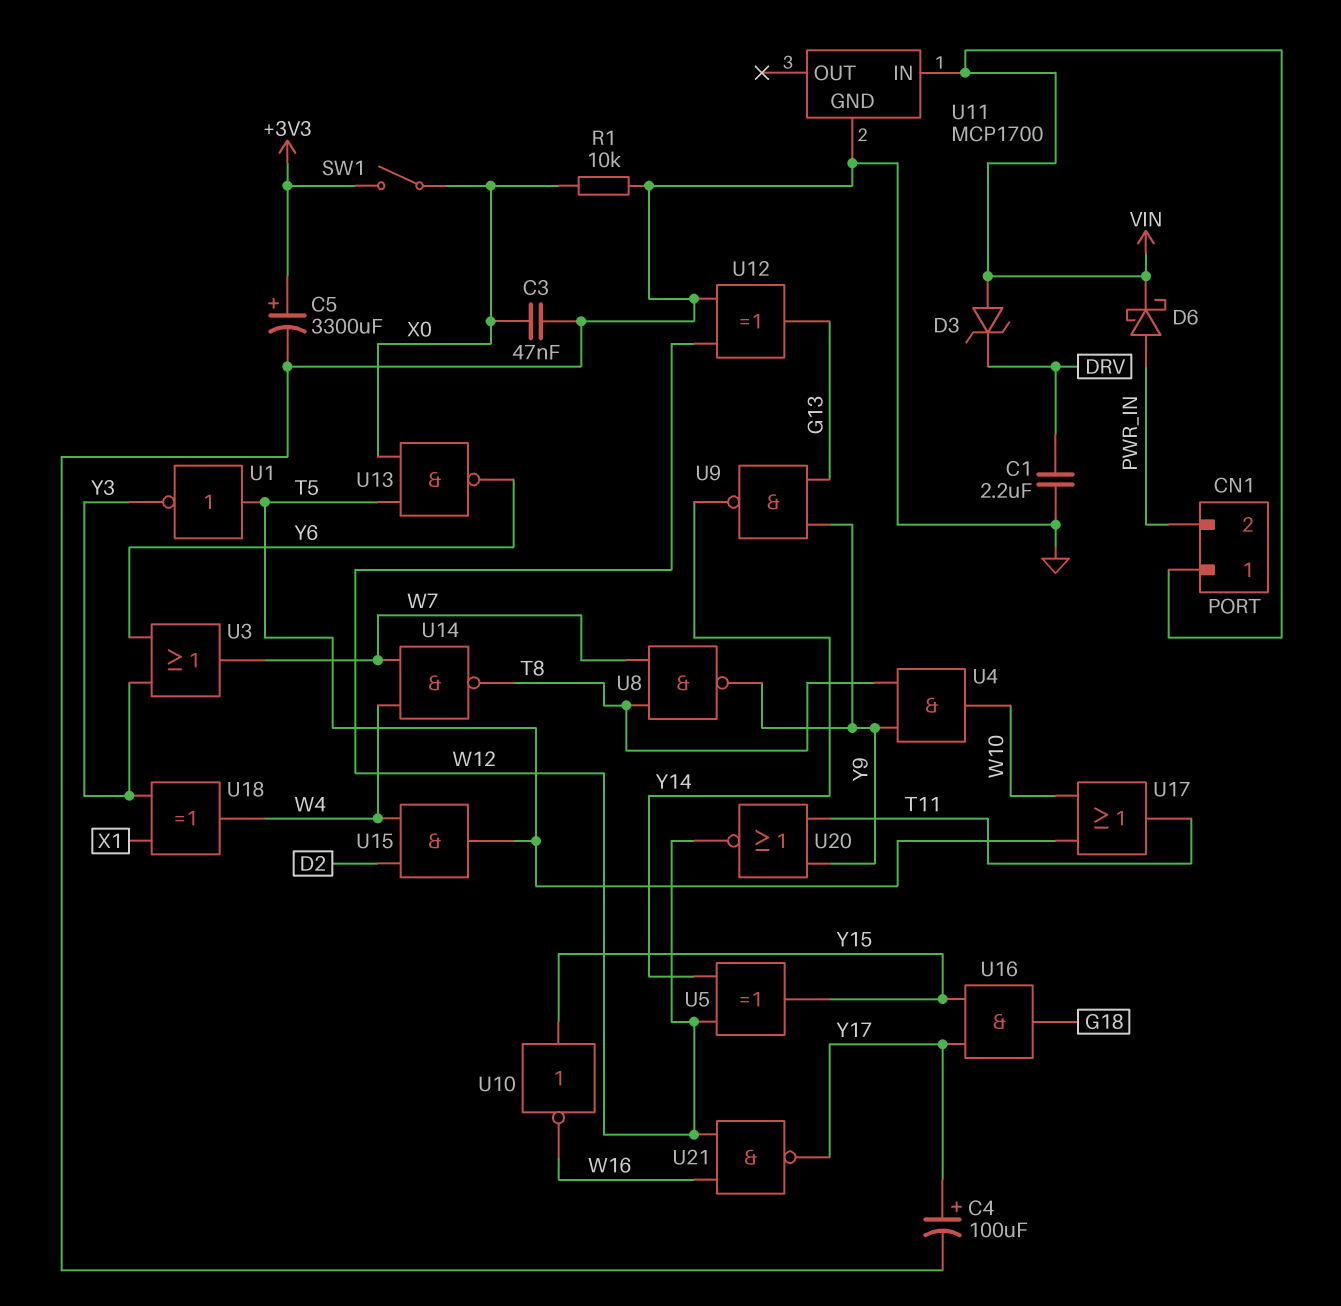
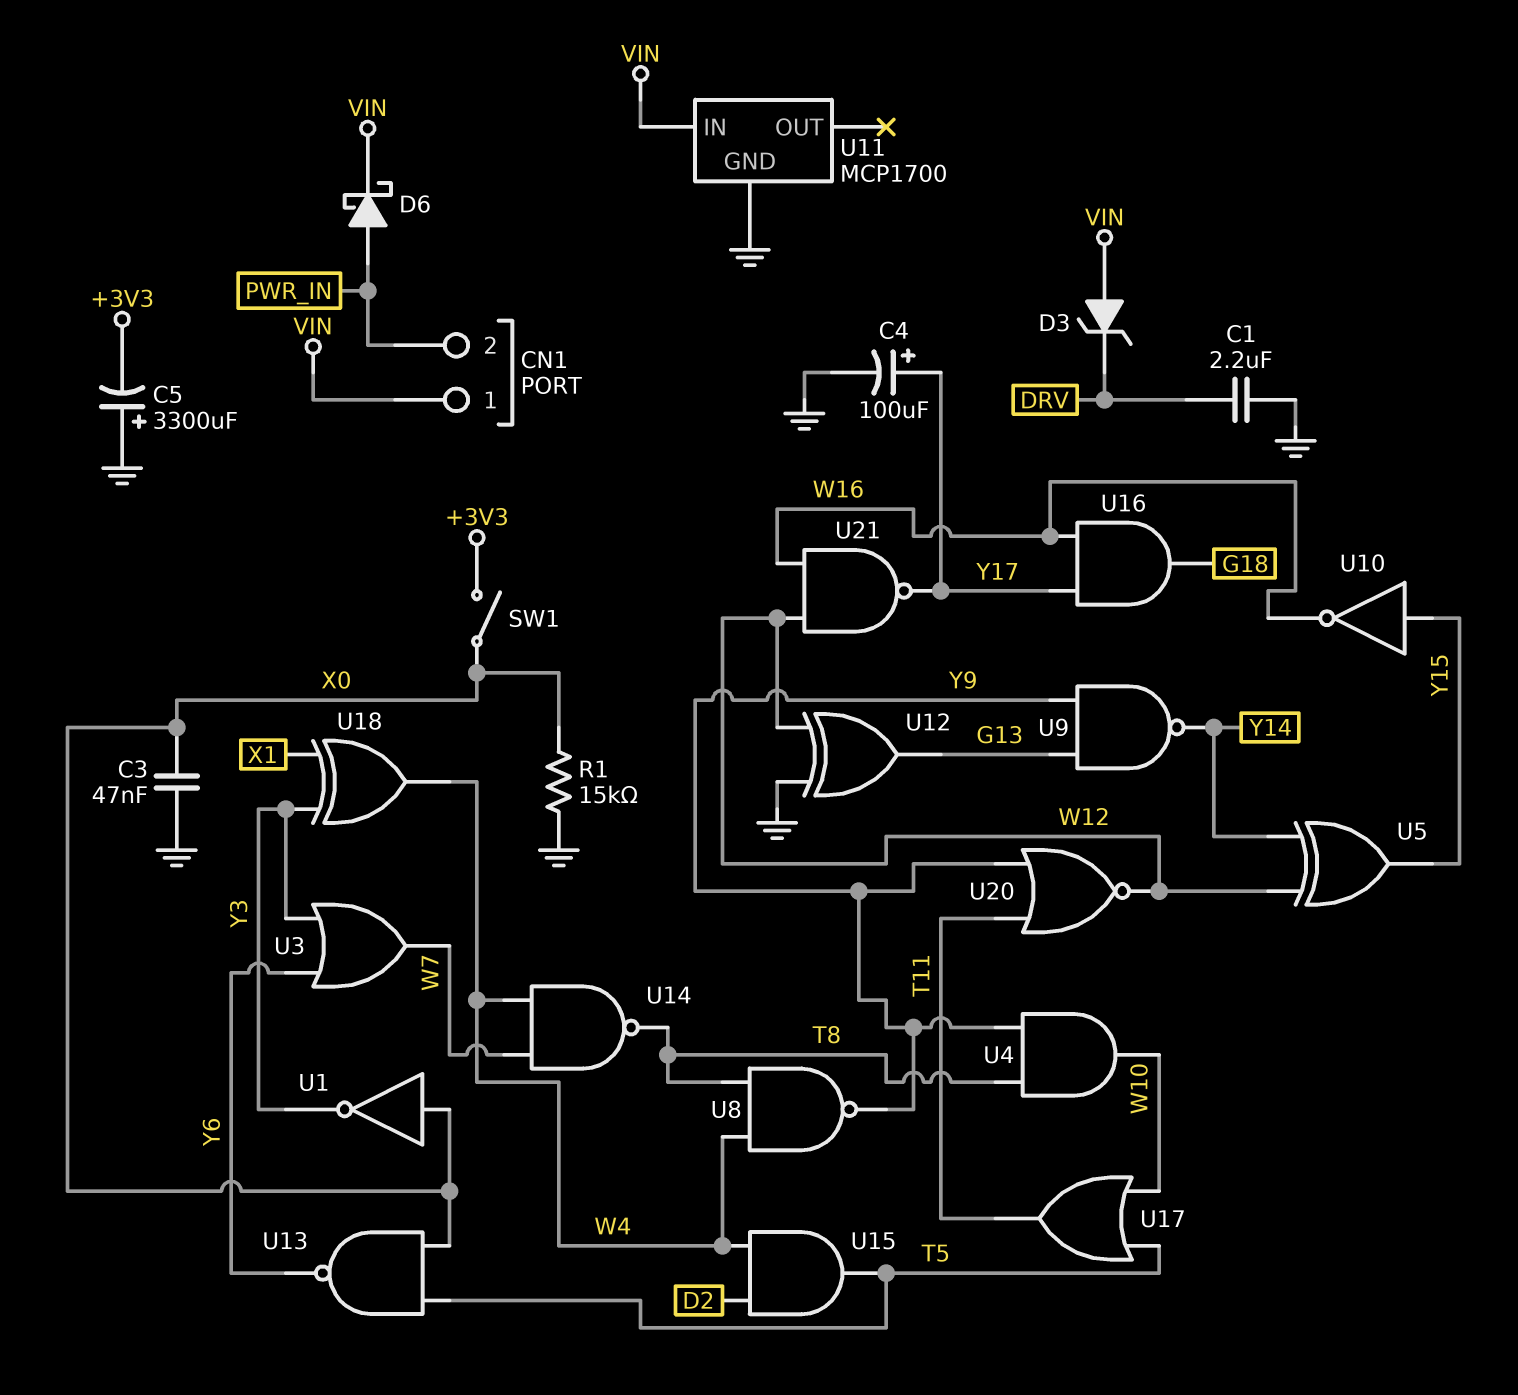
C5: 3300uF (plus +3V3, minus GND) -> 3300uF (plus GND, minus +3V3)
R1: 10k (GND, X0) -> 15k (GND, X0)
U1: NOT (in T5, out Y3) -> NOT (in X0, out Y3)
U8: NAND (in T8, in W7, out Y9) -> NAND (in T8, in W4, out Y9)
U16: AND (in Y15, in Y17, out G18) -> AND (in W16, in Y17, out G18)

